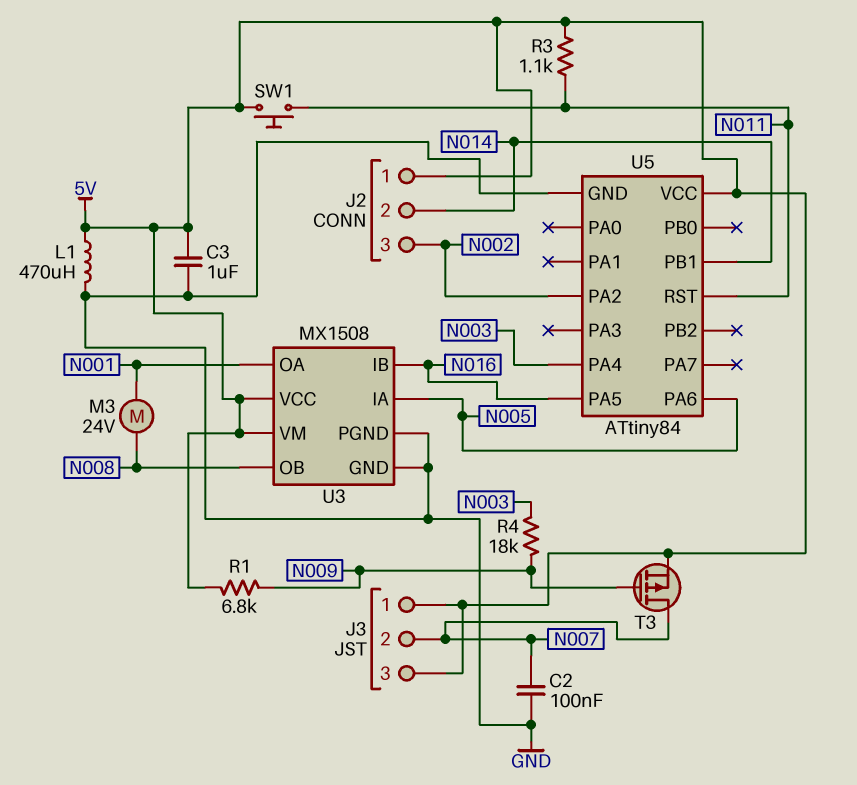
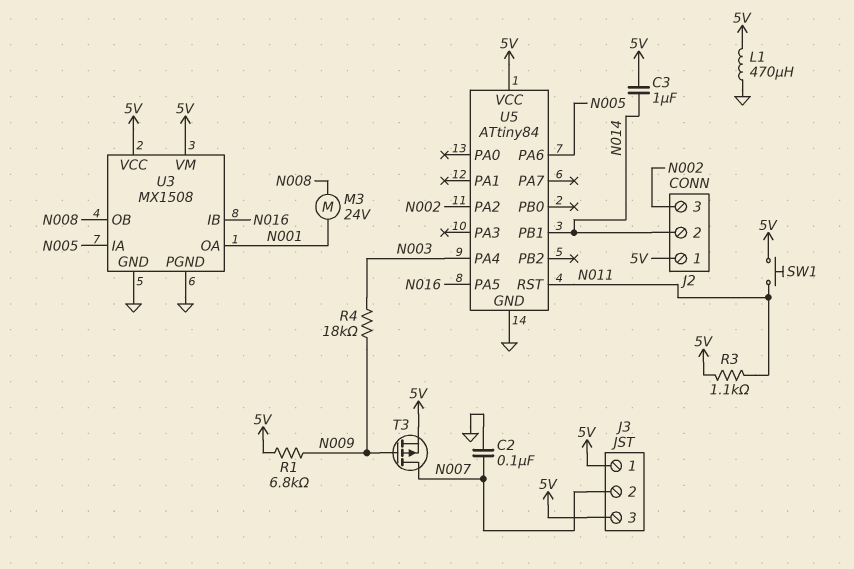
C3: 1uF (5V, GND) -> 1uF (5V, N014)

